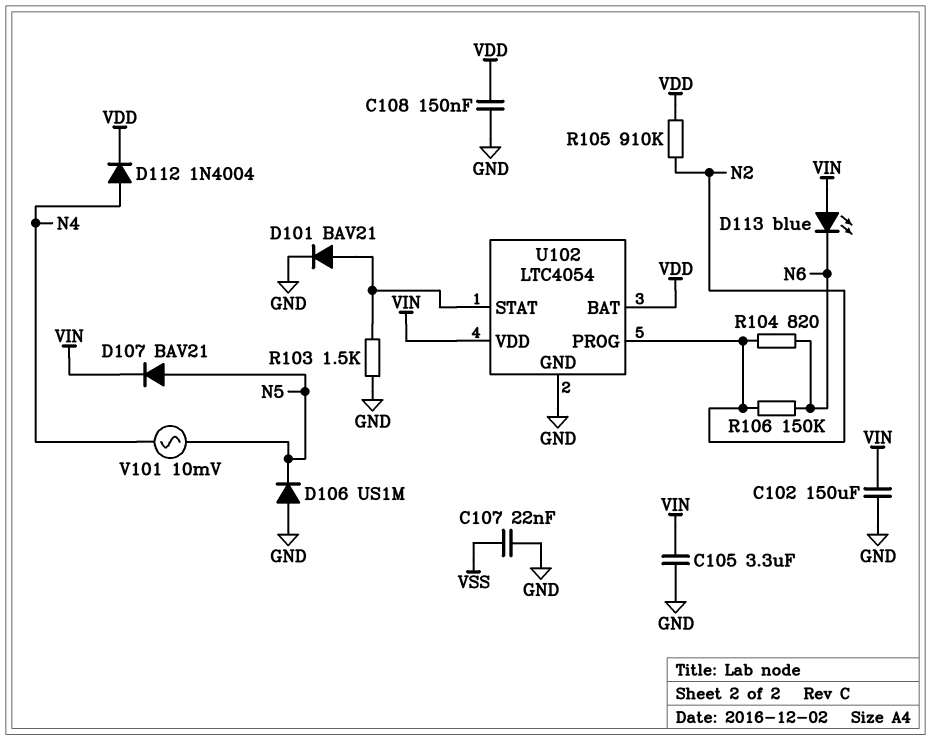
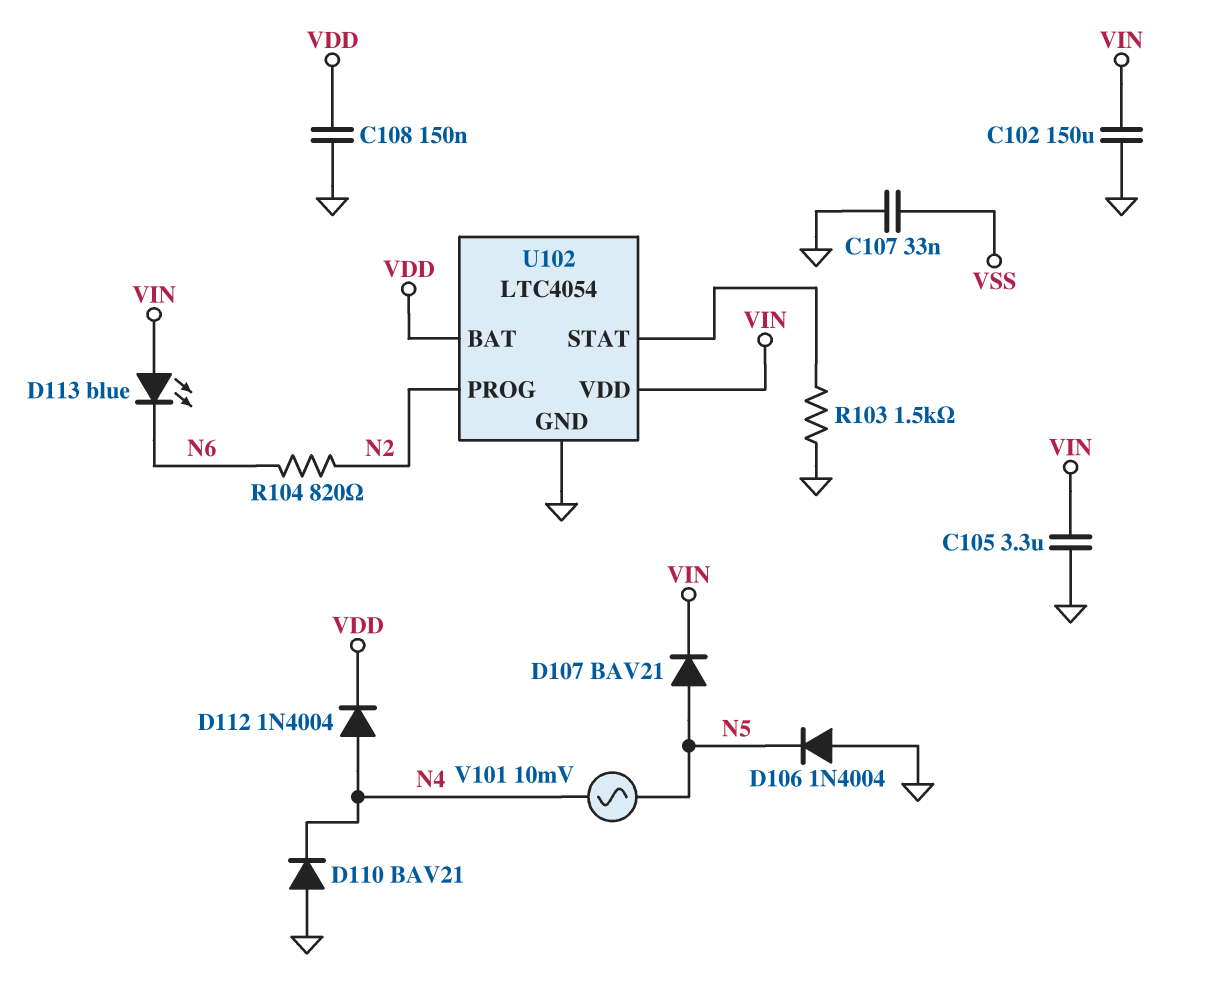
C107: 22nF (GND, VSS) -> 33nF (GND, VSS)
D101: diode BAV21 (A U102/STAT, K GND) -> none
D106: diode US1M (A GND, K N5) -> diode 1N4004 (A GND, K N5)
D110: none -> diode BAV21 (A GND, K N4)
R105: 910k (N2, VDD) -> none
R106: 150k (N2, N6) -> none

